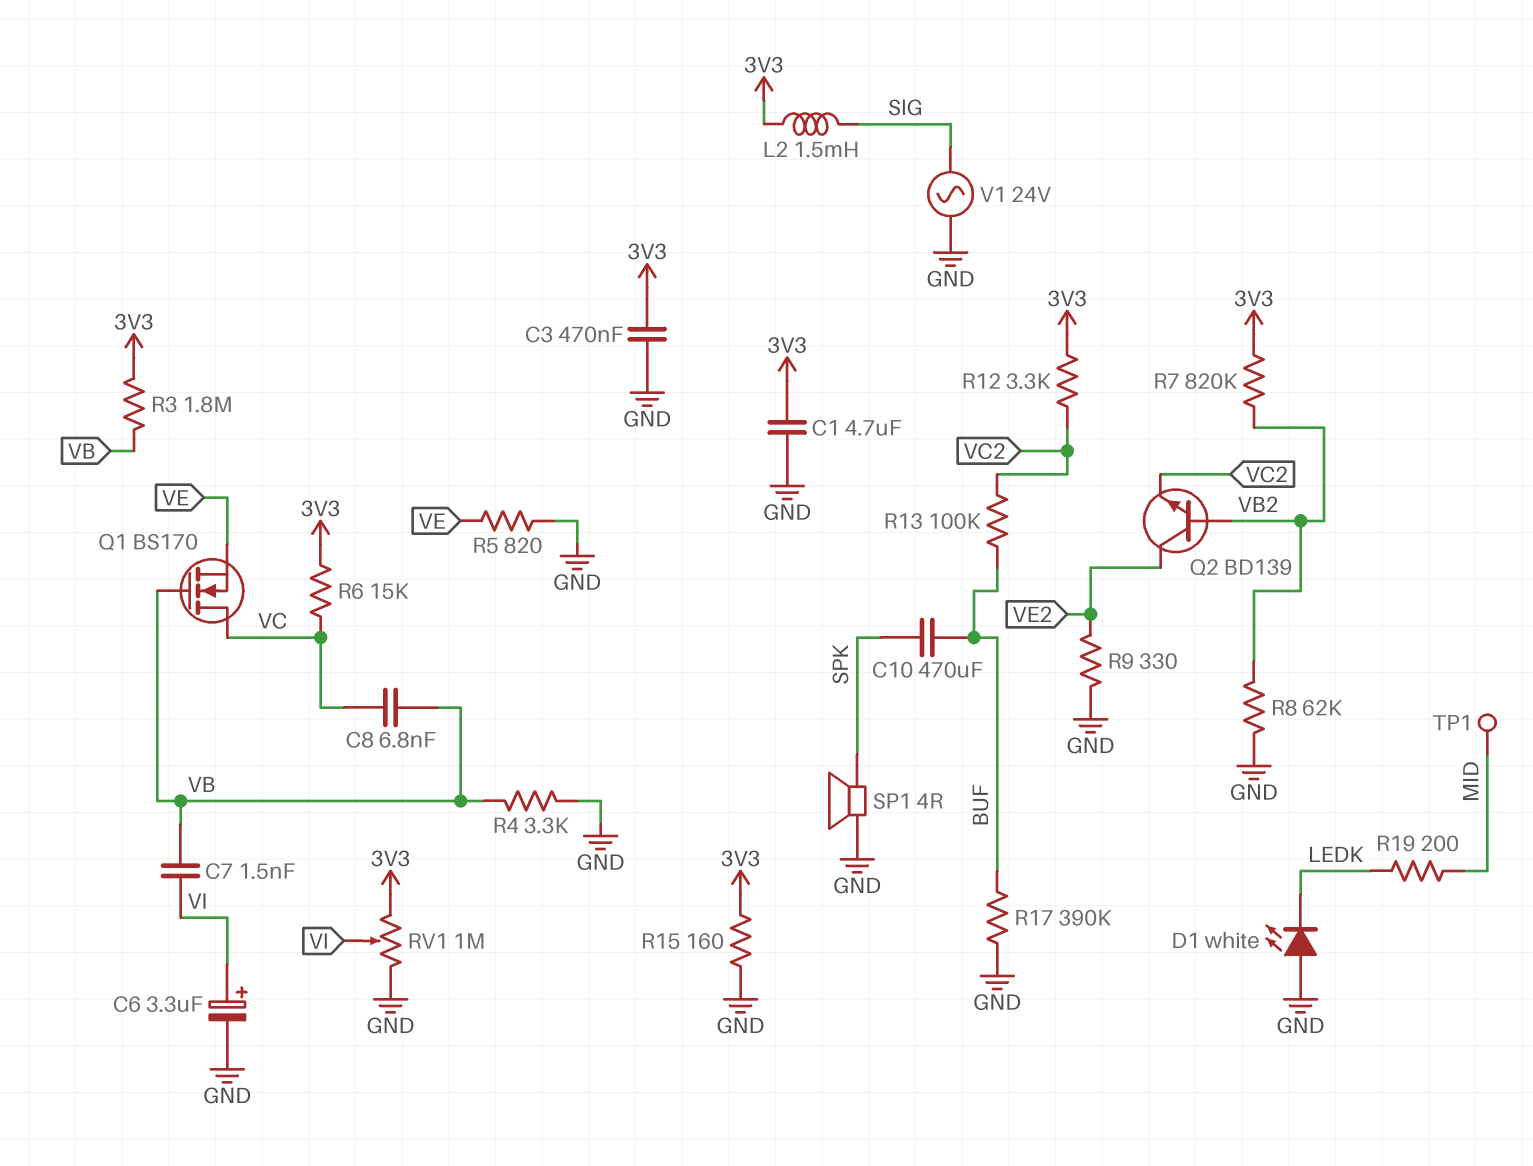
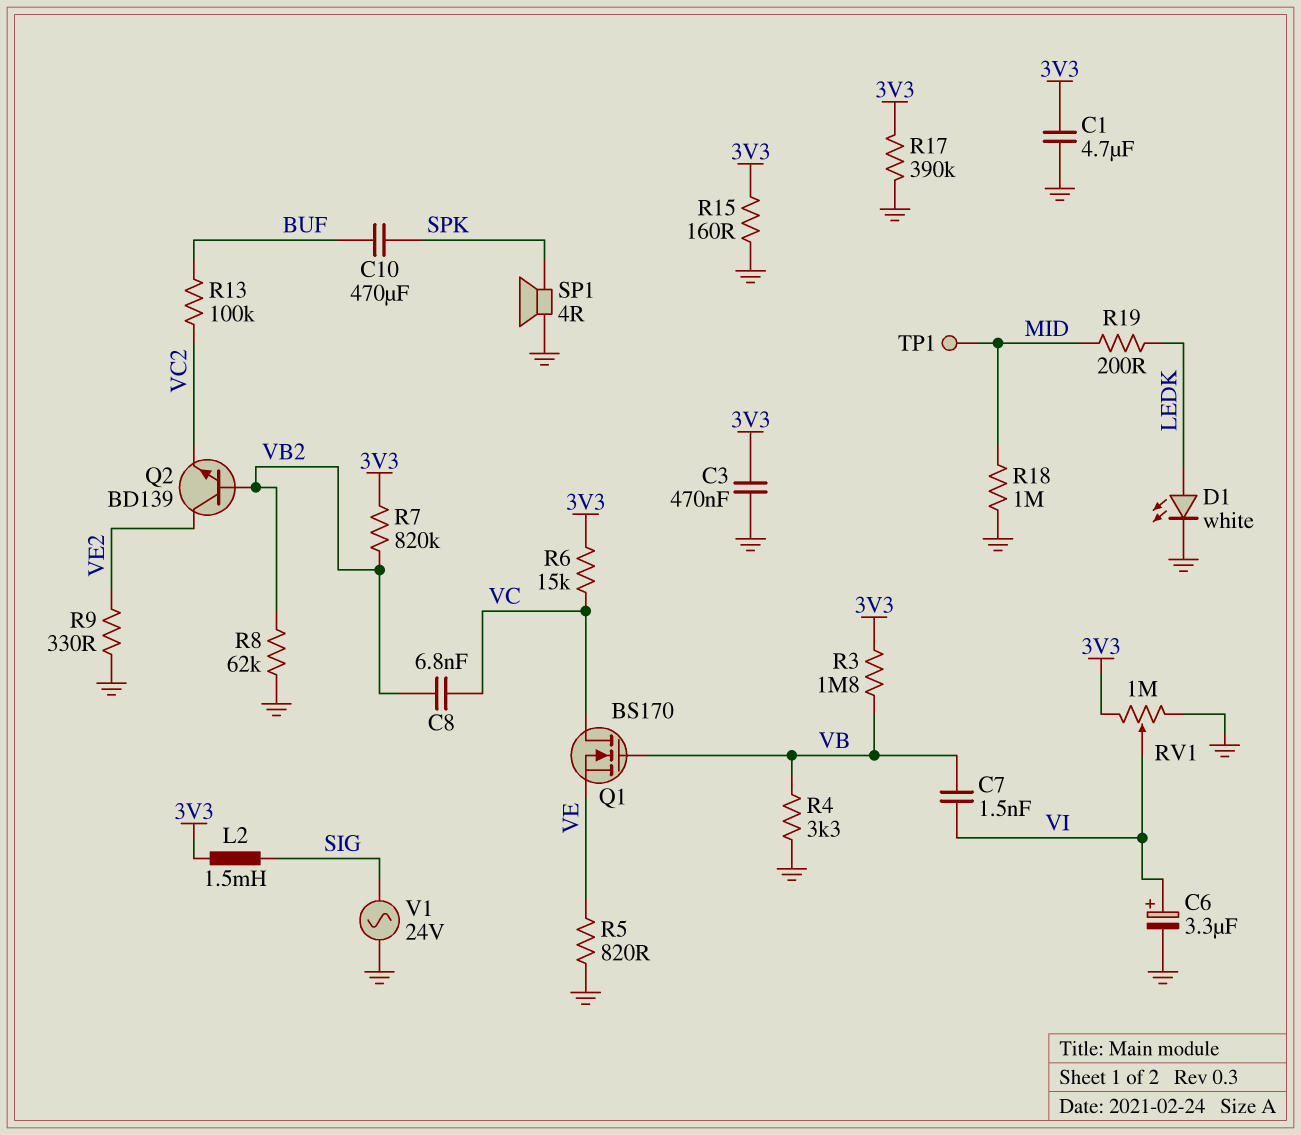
C8: 6.8nF (VB, VC) -> 6.8nF (VB2, VC)
D1: LED white (A GND, K LEDK) -> LED white (A LEDK, K GND)
R12: 3.3k (3V3, VC2) -> none
R17: 390k (BUF, GND) -> 390k (3V3, GND)
R18: none -> 1M (GND, MID)

